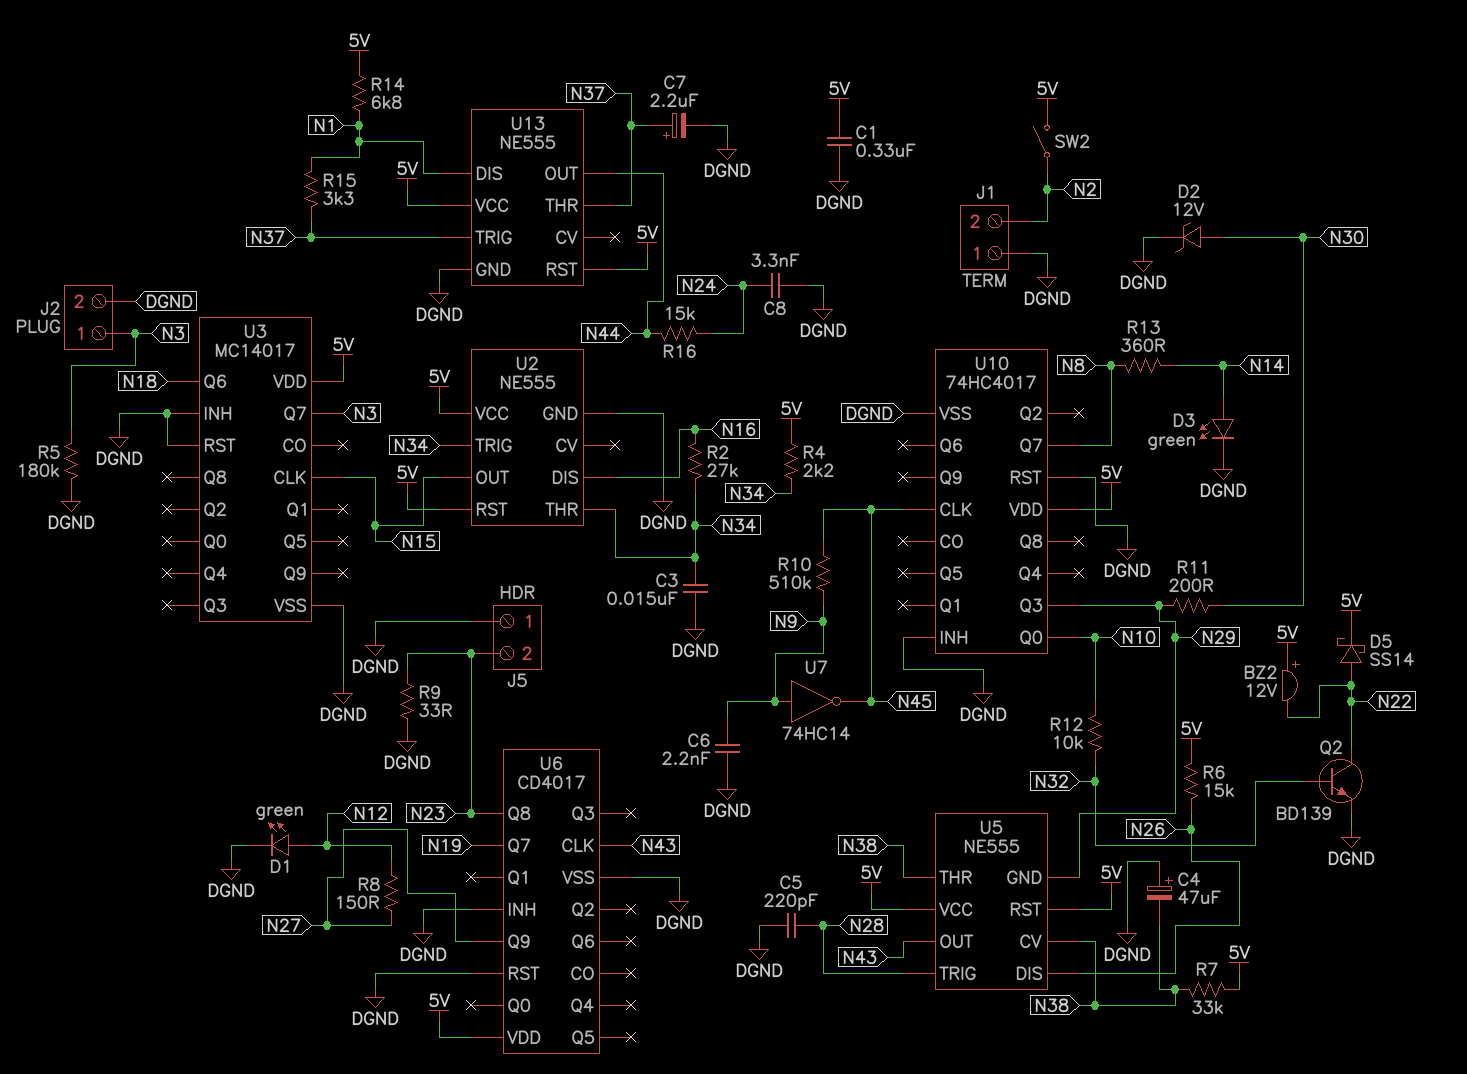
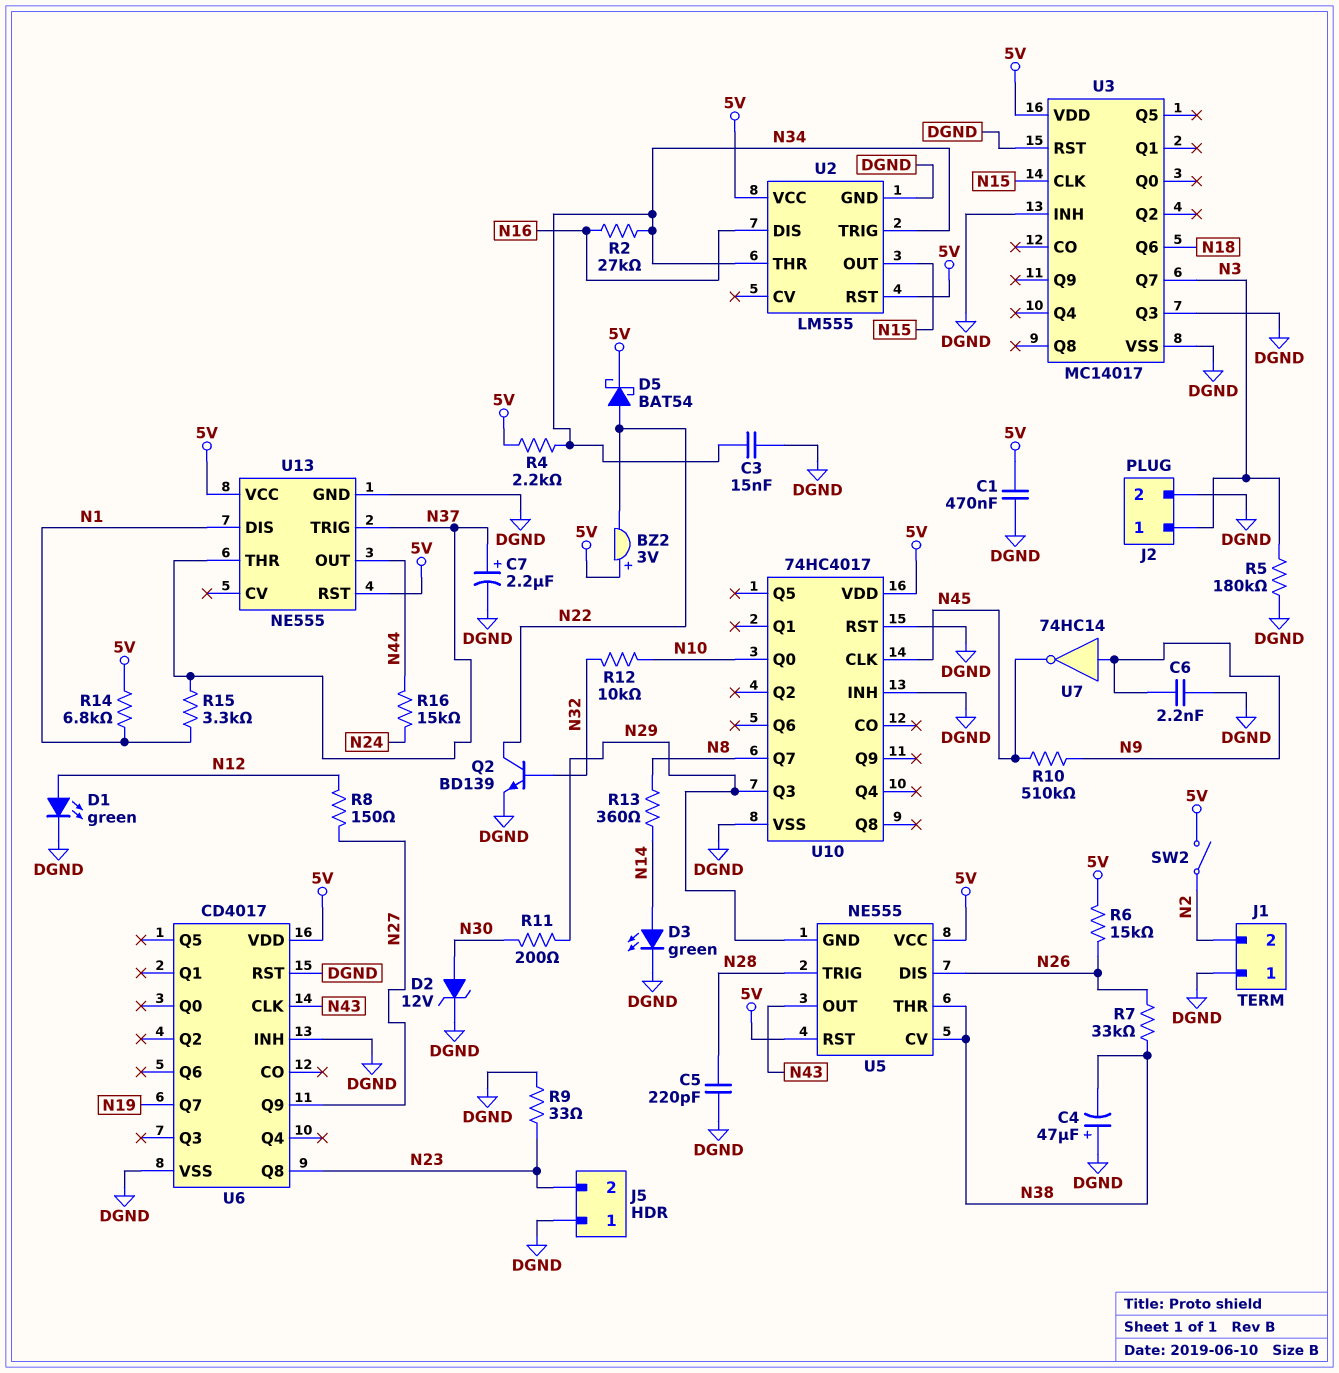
BZ2: buzzer 12V (plus 5V, minus N22) -> buzzer 3V (plus 5V, minus N22)
C1: 330nF (5V, DGND) -> 470nF (5V, DGND)
C8: 3.3nF (DGND, N24) -> none
D5: schottky SS14 (A N22, K 5V) -> schottky BAT54 (A N22, K 5V)
R7: 33k (5V, N38) -> 33k (N26, N38)
U2: NE555 -> LM555
U3 pin Q3: none -> DGND

